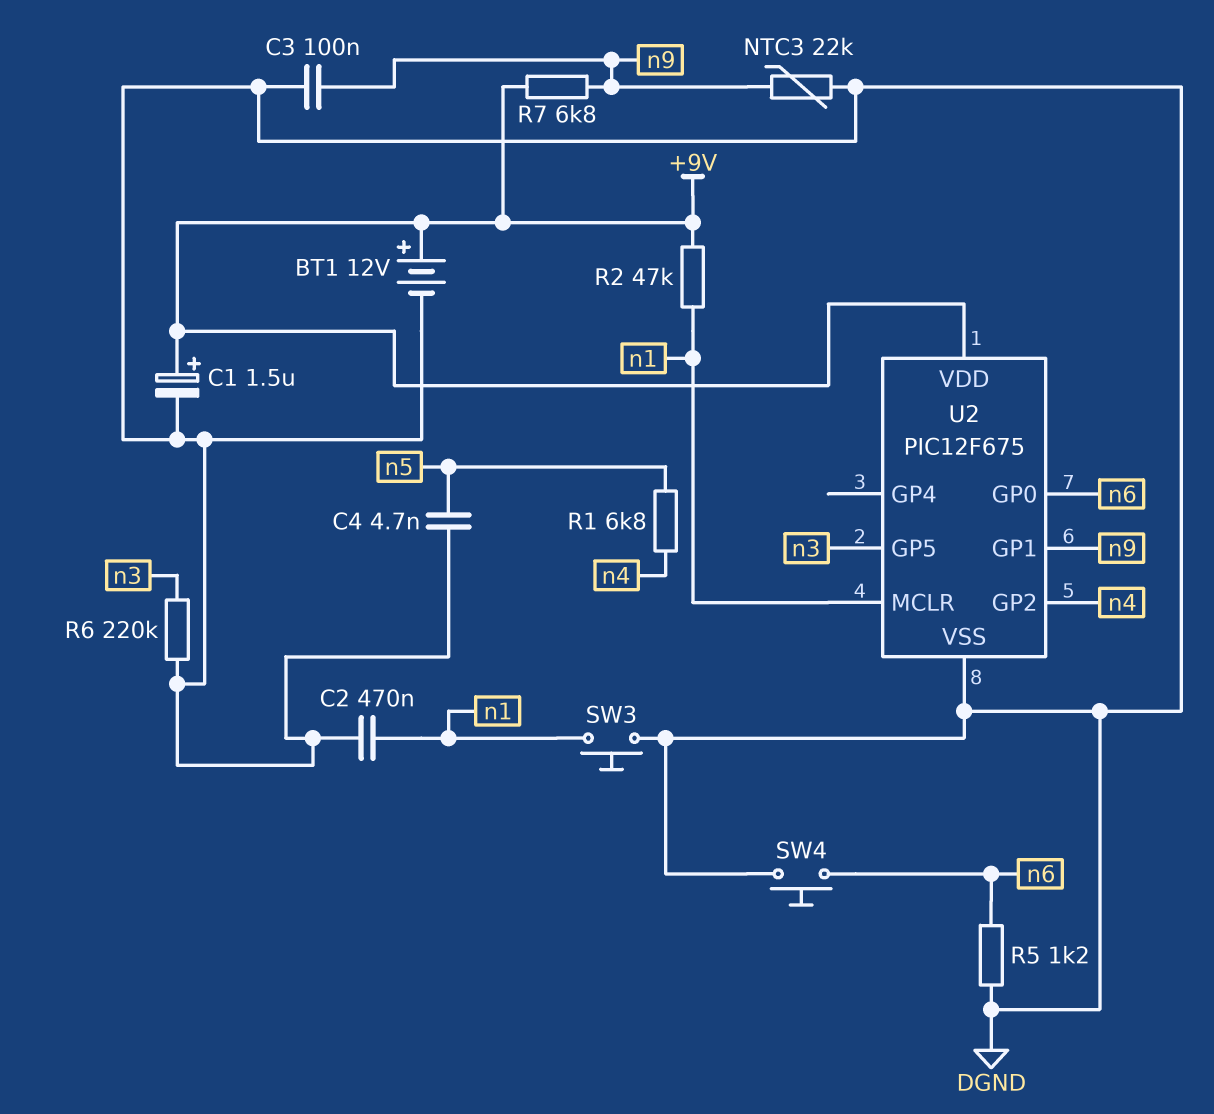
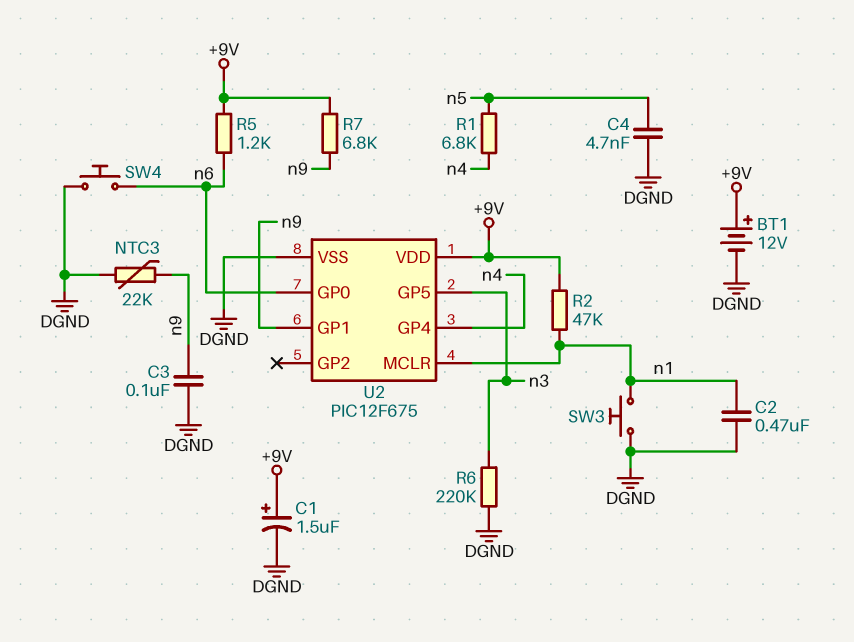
R5: 1.2k (DGND, n6) -> 1.2k (+9V, n6)
U2 pin GP2: n4 -> none
U2 pin GP4: none -> n4

